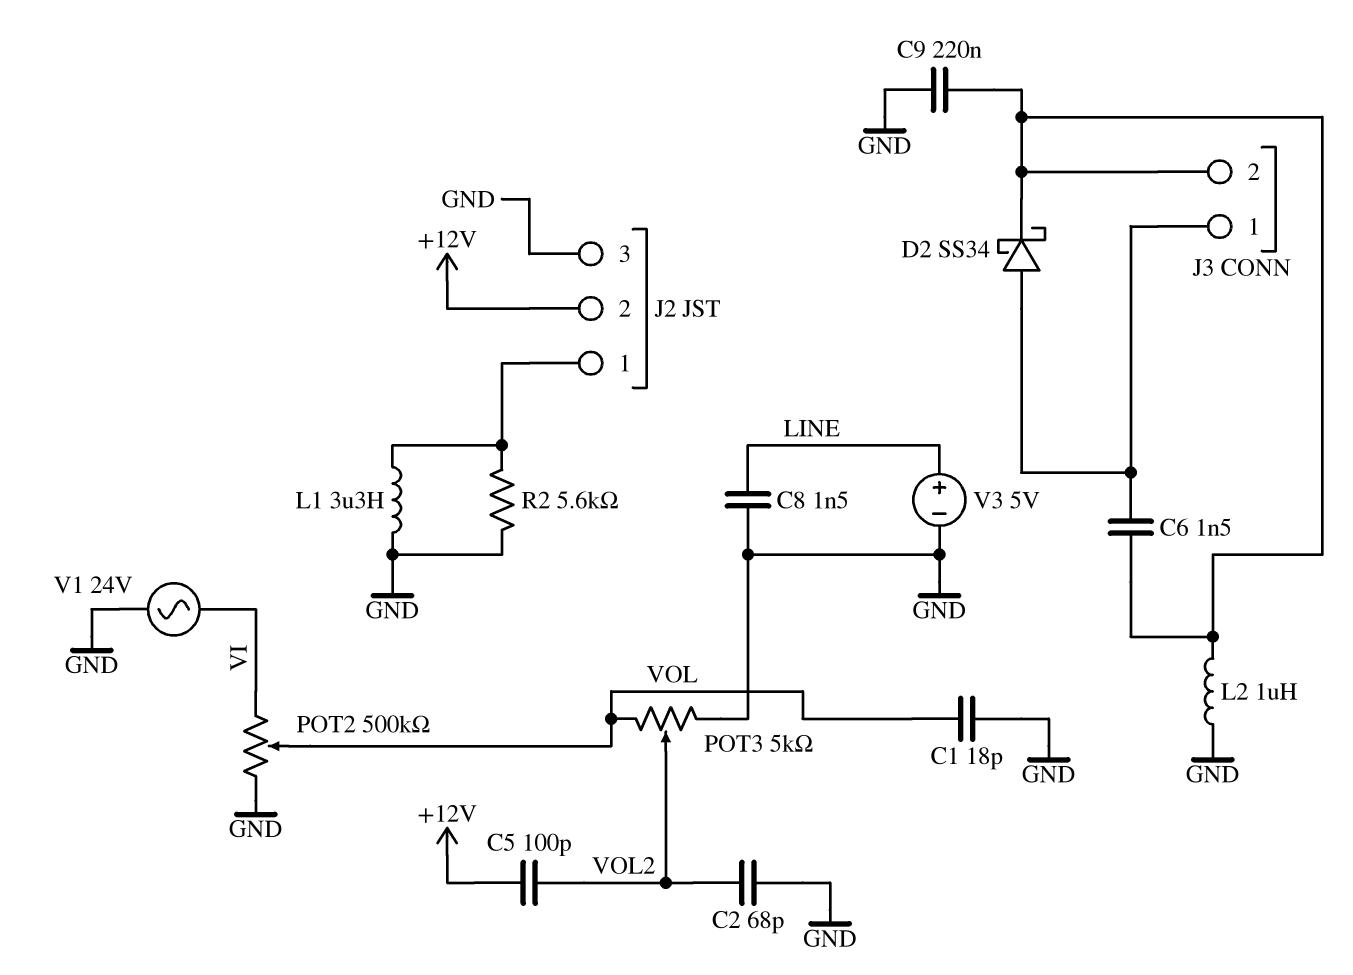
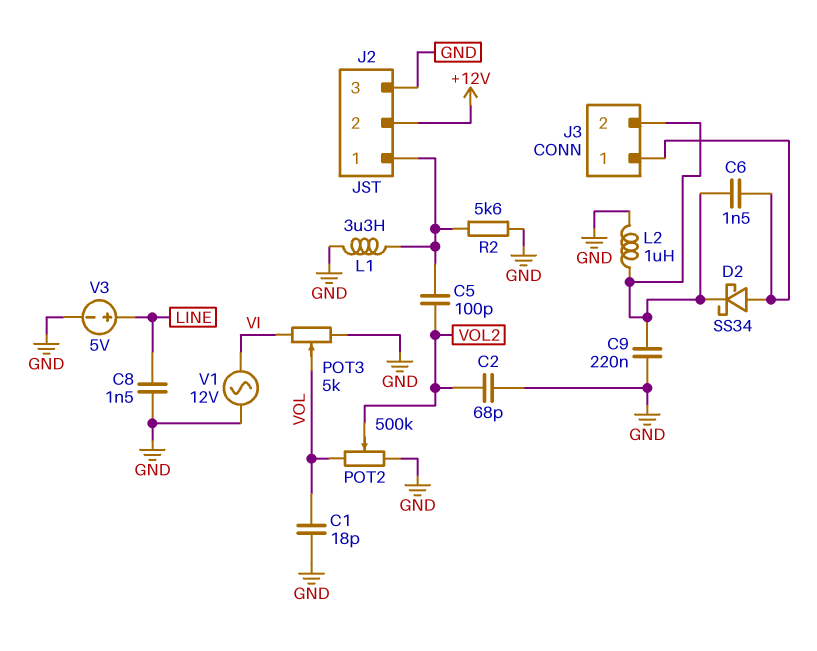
C5: 100pF (+12V, VOL2) -> 100pF (J2/1, VOL2)
POT2: 500k (GND, VI, wiper VOL) -> 500k (GND, VOL, wiper VOL2)
POT3: 5k (GND, VOL, wiper VOL2) -> 5k (GND, VI, wiper VOL)
V1: AC 24V (GND, VI) -> AC 12V (GND, VI)

